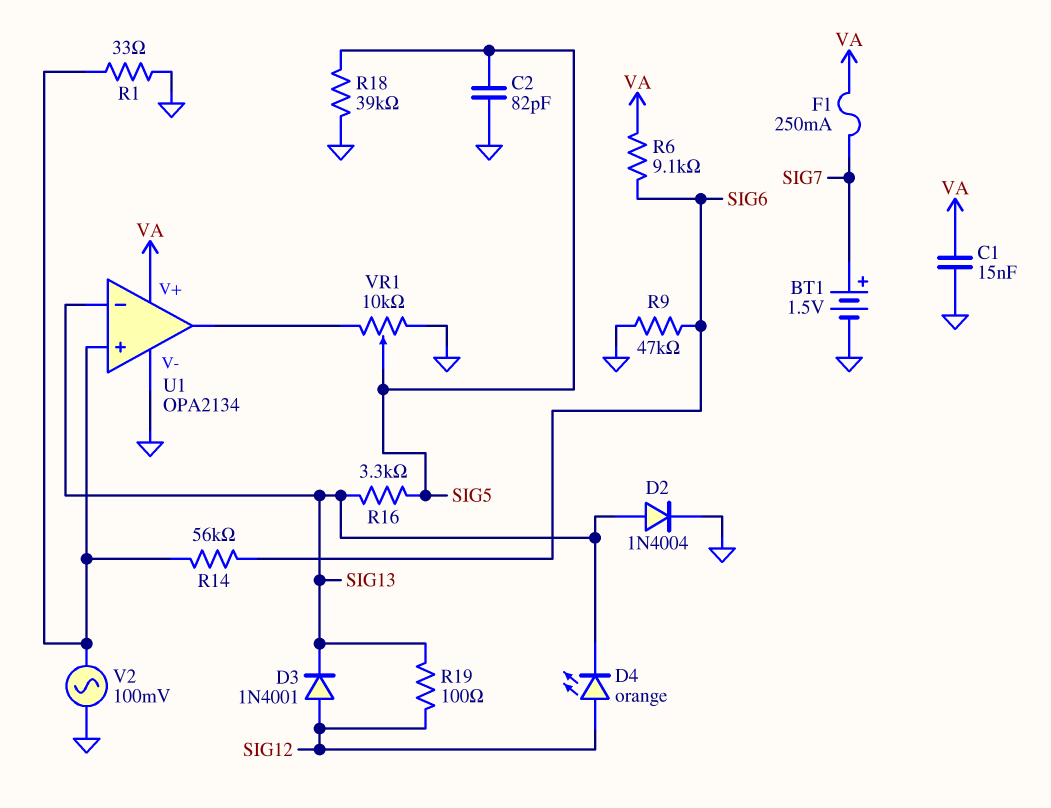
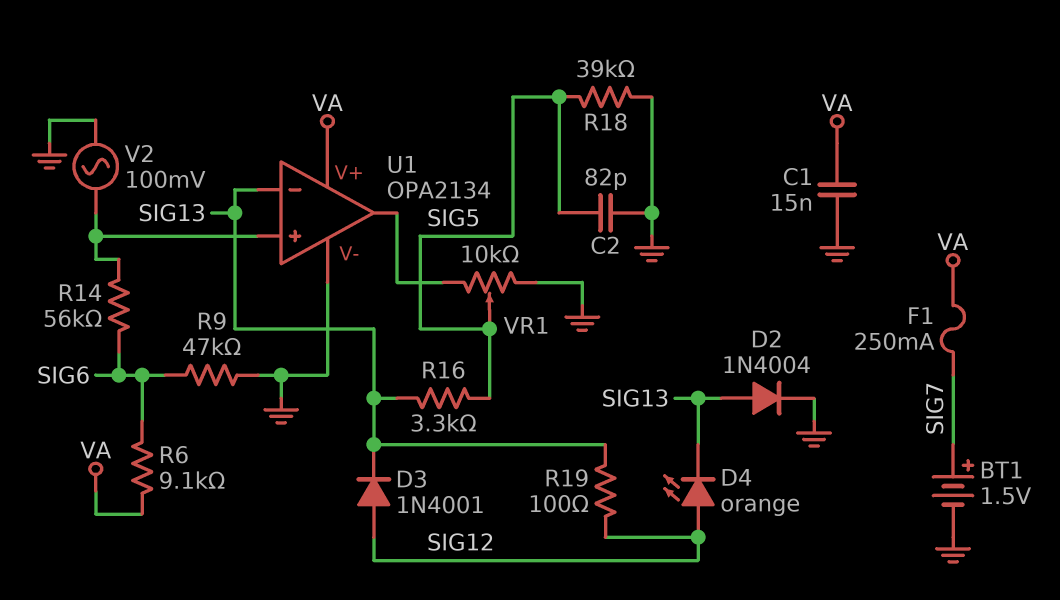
R1: 33 (GND, U1/in+) -> none

